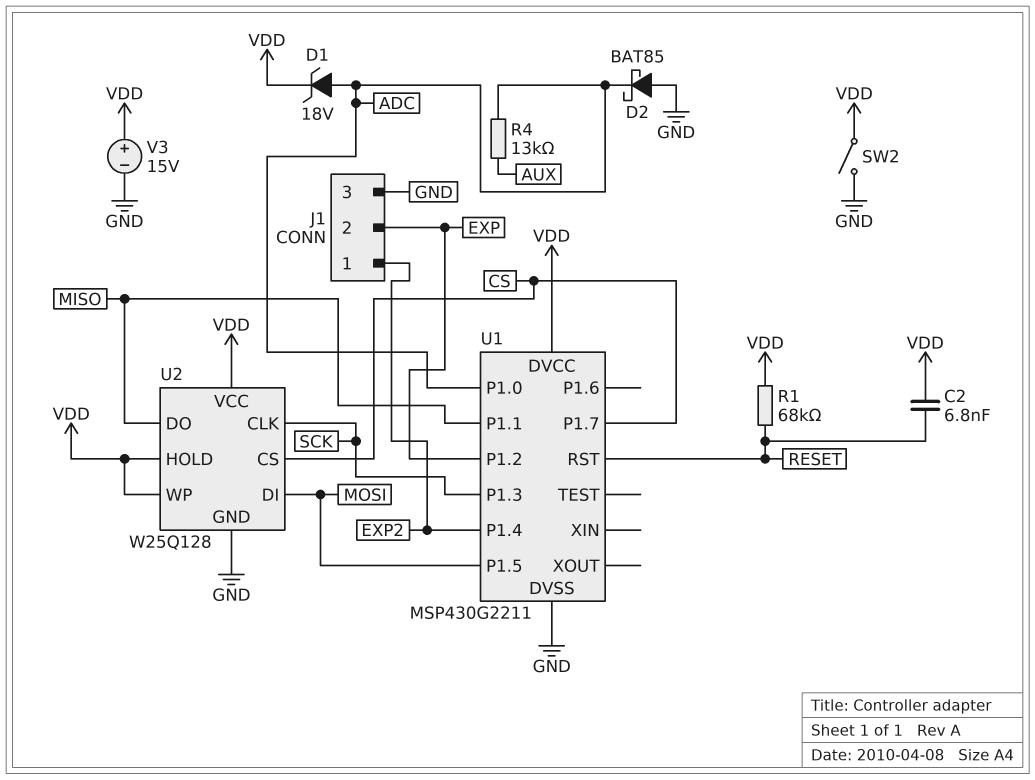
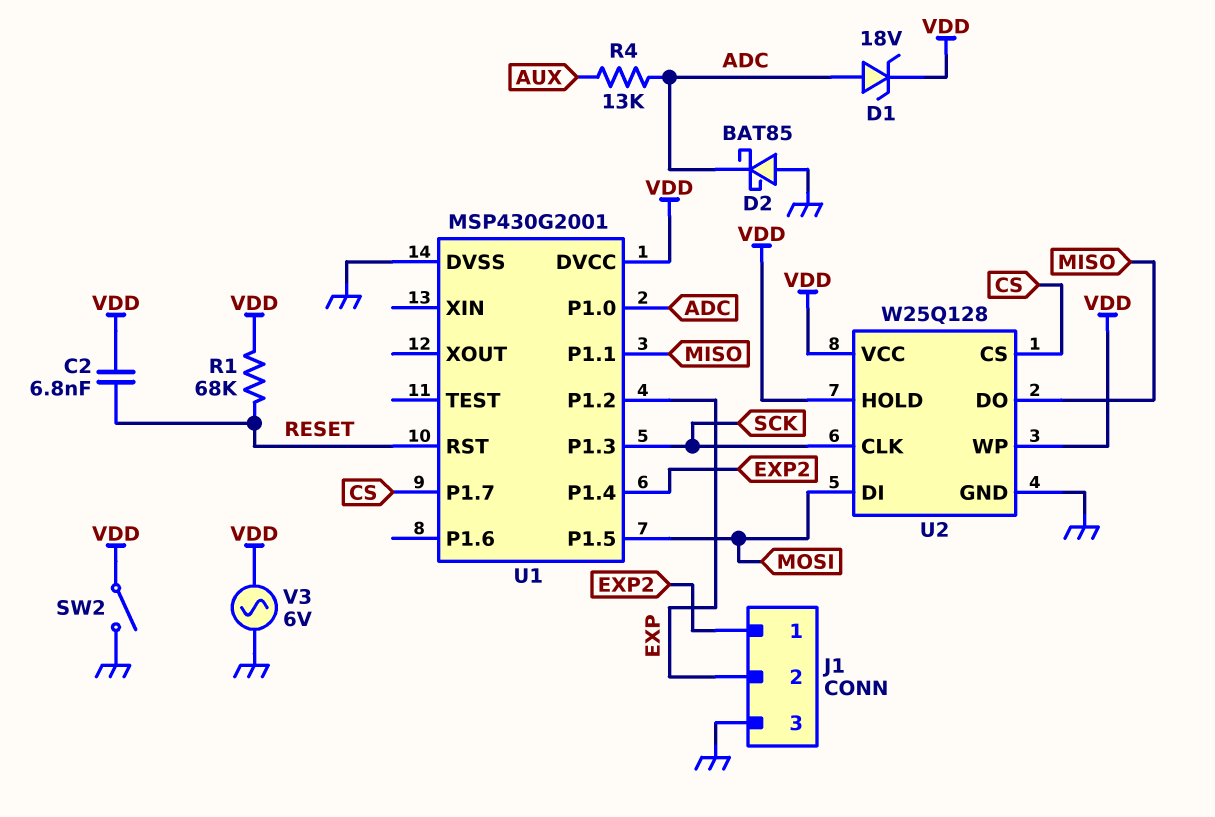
U1: MSP430G2211 -> MSP430G2001
V3: 15V (plus VDD, minus GND) -> AC 6V (GND, VDD)

